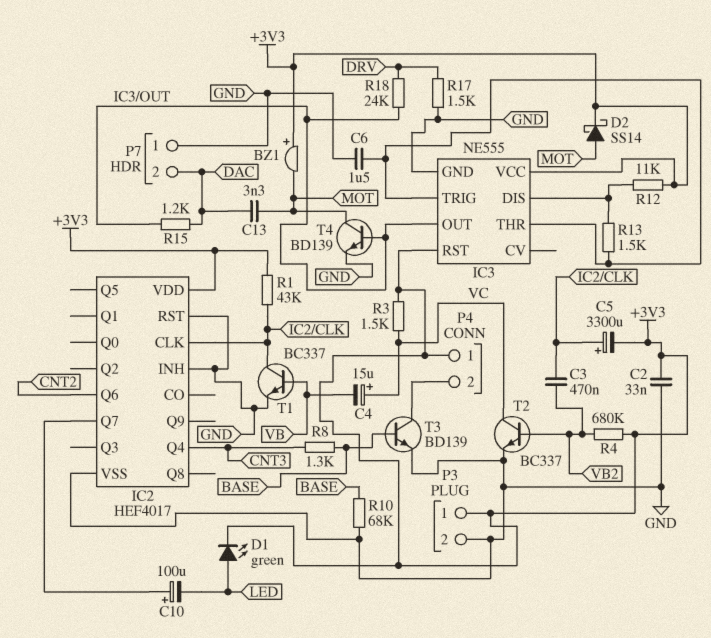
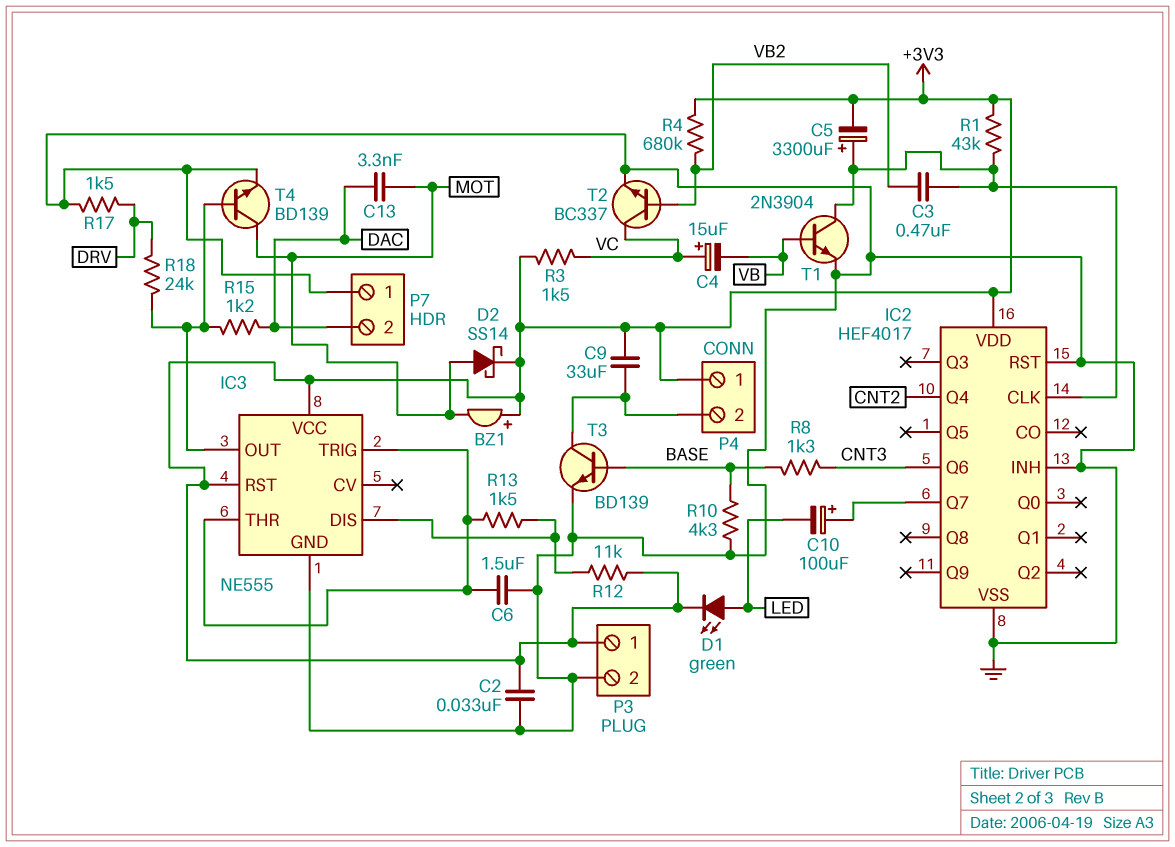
C9: none -> 33uF (+3V3, P4/2)
IC2 pin Q4: CNT3 -> CNT2
IC2 pin Q6: CNT2 -> CNT3
R10: 68k (BASE, GND) -> 4.3k (BASE, GND)
T1: NPN BC337 (B VB, C IC2/CLK, E GND) -> NPN 2N3904 (B VB, C IC2/CLK, E GND)

